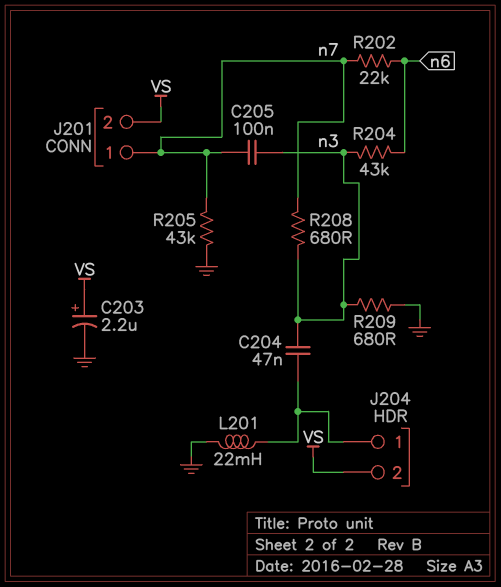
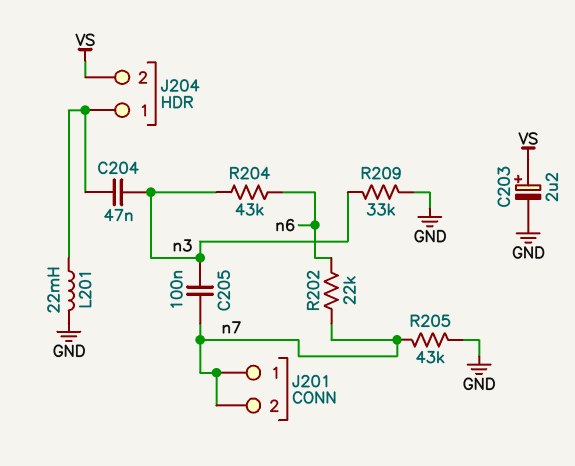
J201 pin 2: VS -> n7
R208: 680 (n3, n7) -> none
R209: 680 (GND, n3) -> 33k (GND, n3)

